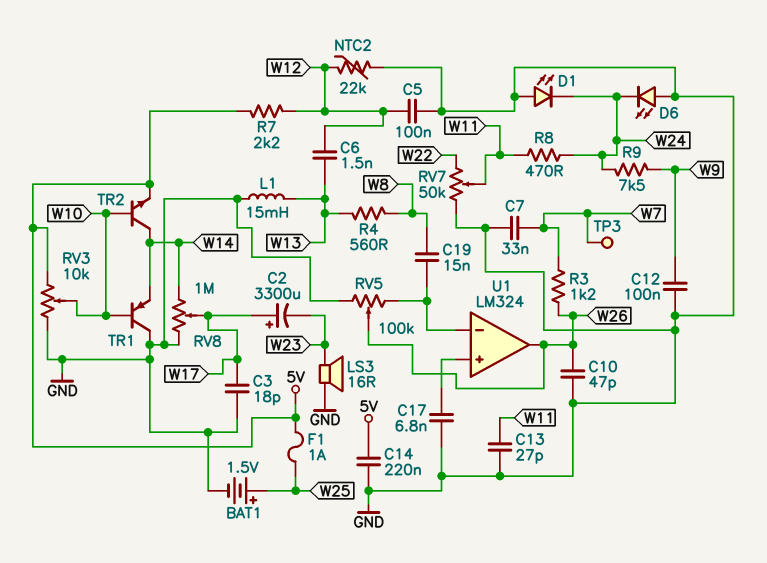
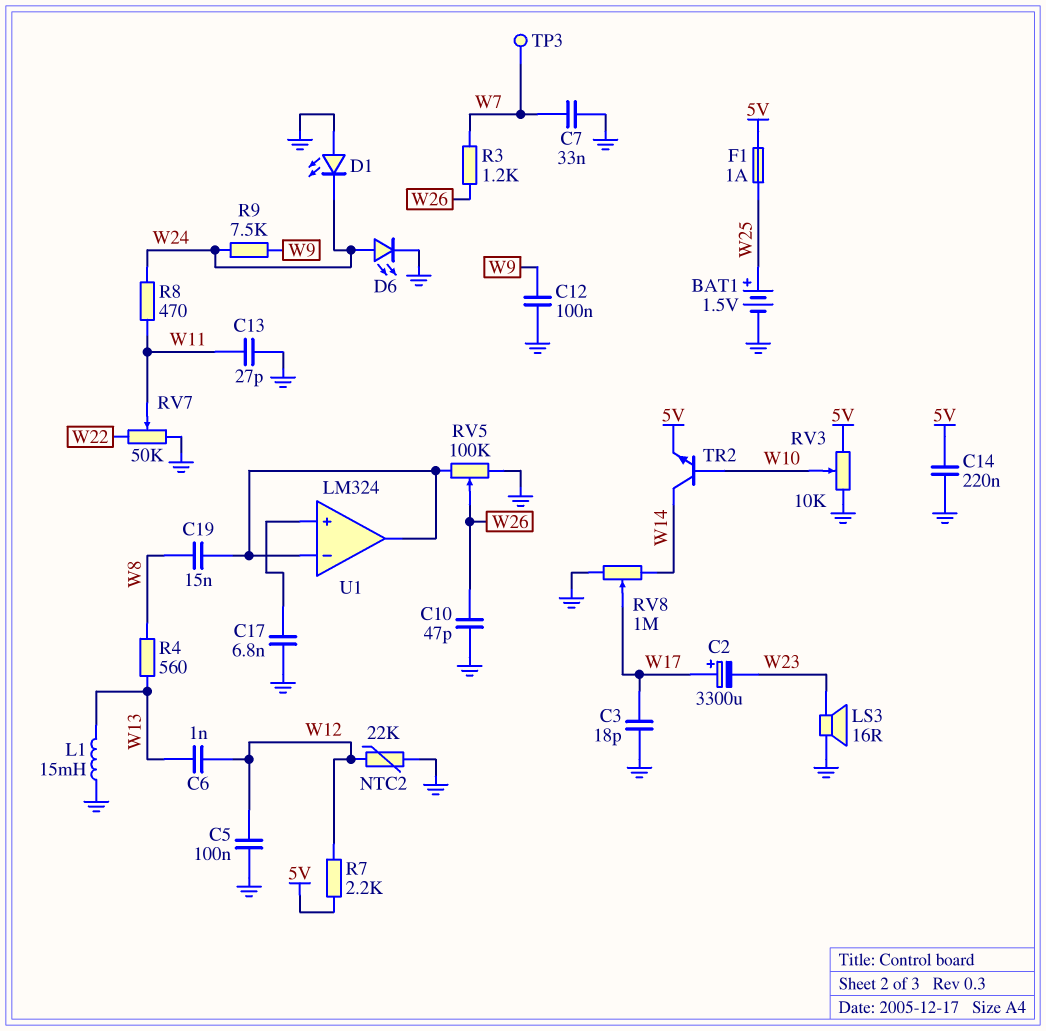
C6: 1.5nF (W12, W13) -> 1nF (W12, W13)
D6: LED (A GND, K W24) -> LED (A W24, K GND)
TR1: PNP (B W10, C GND, E W14) -> none
U1 pin out: W26 -> U1/in-

